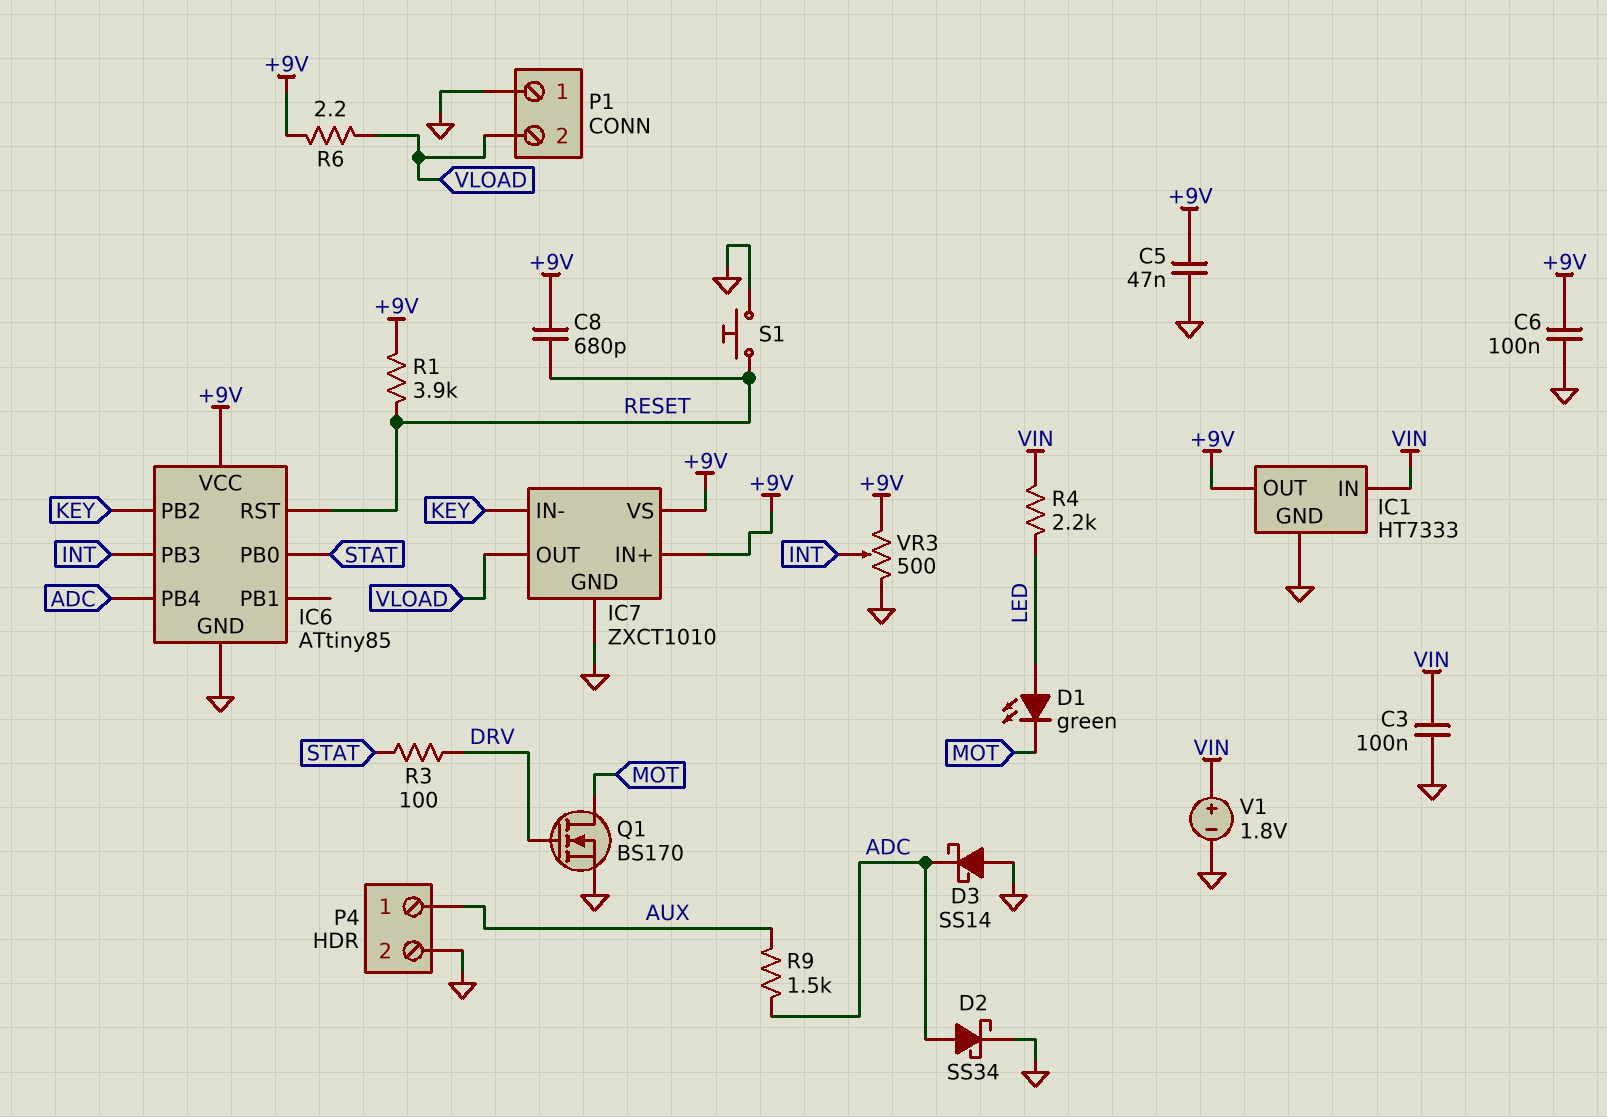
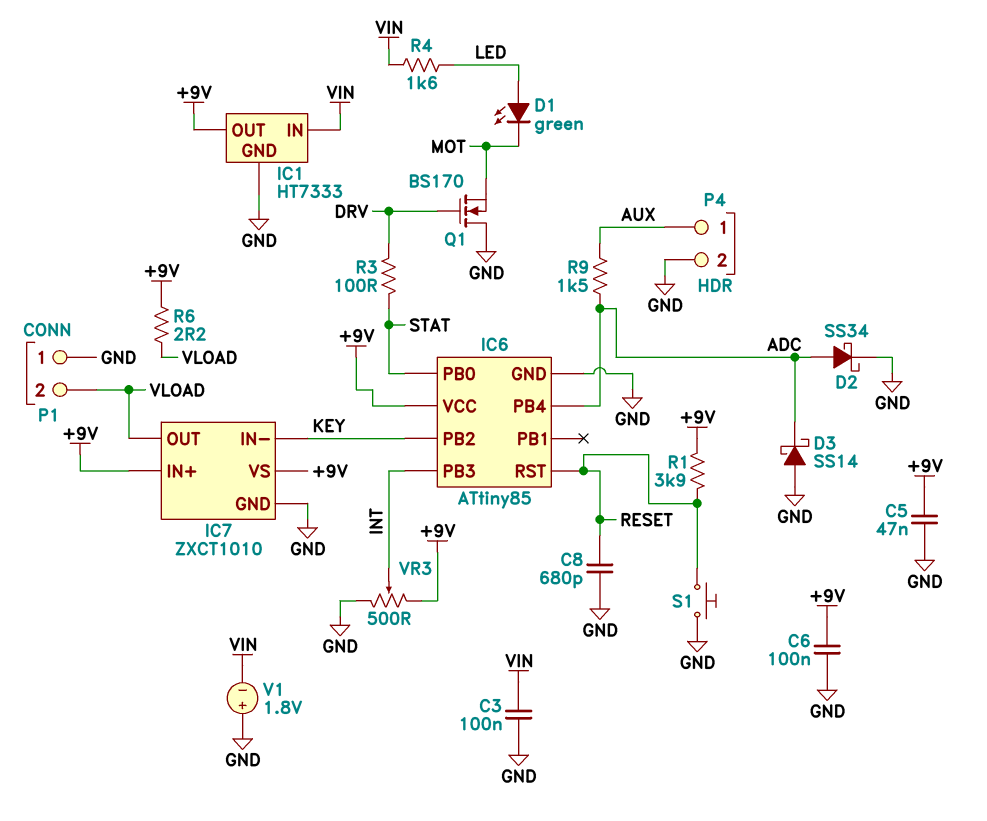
C8: 680pF (+9V, RESET) -> 680pF (GND, RESET)
Q1: NMOS BS170 (G DRV, D MOT, S GND) -> NMOS BS170 (G DRV, D GND, S MOT)
R4: 2.2k (LED, VIN) -> 1.6k (LED, VIN)
V1: 1.8V (plus VIN, minus GND) -> 1.8V (plus GND, minus VIN)

